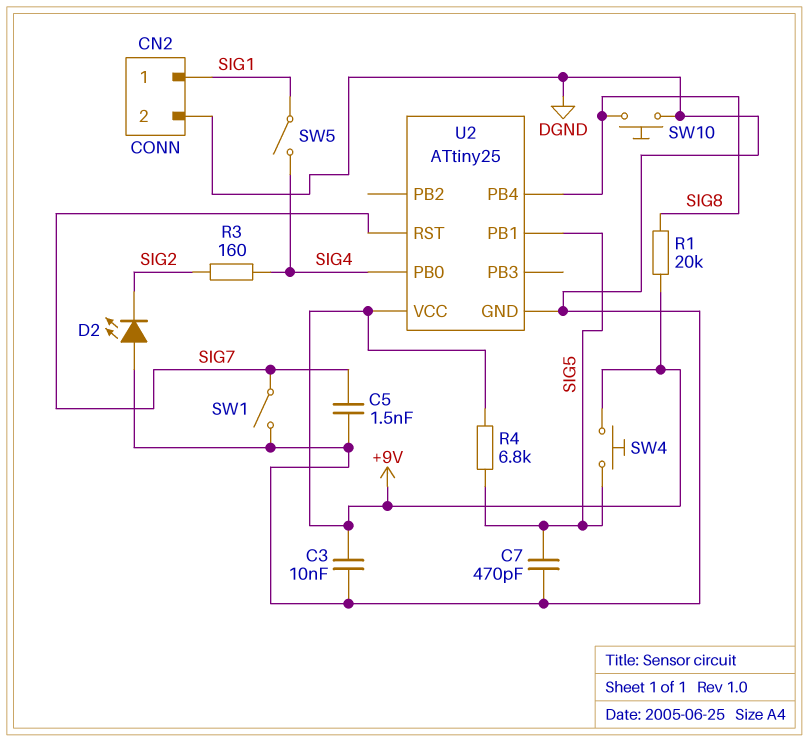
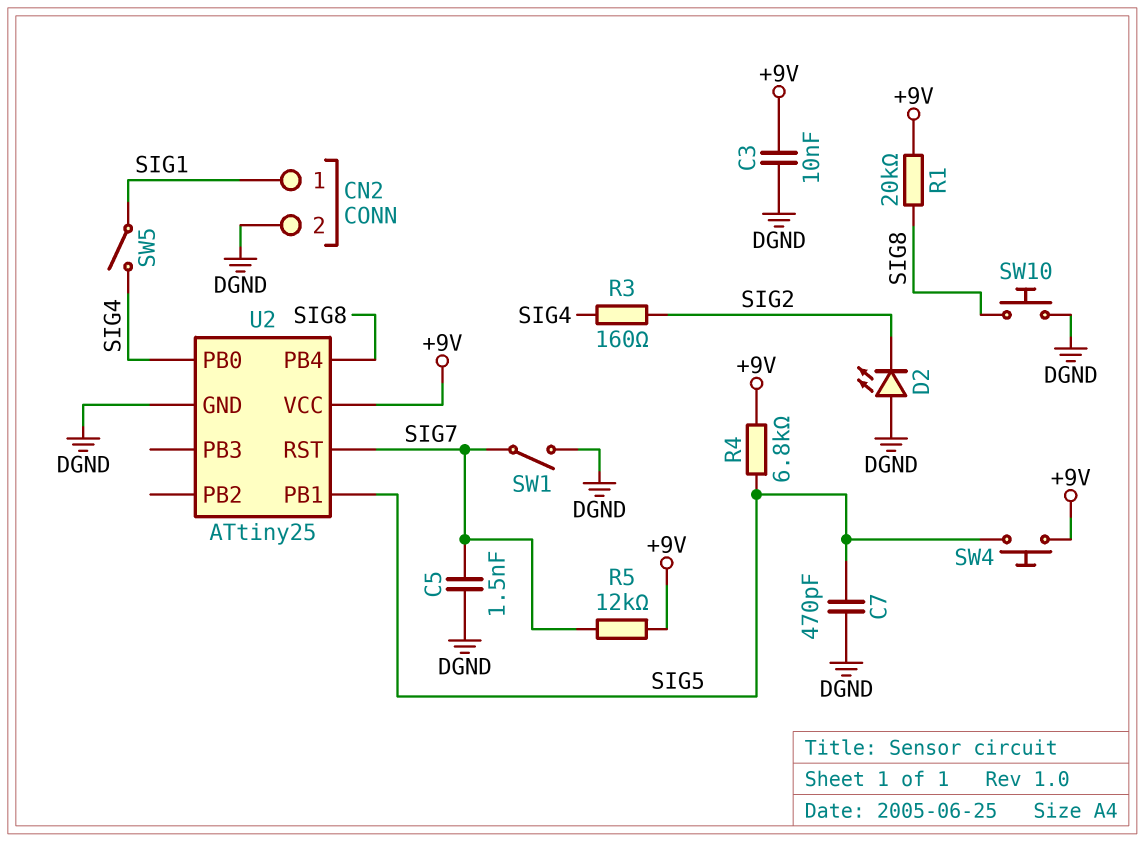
R5: none -> 12k (+9V, SIG7)

